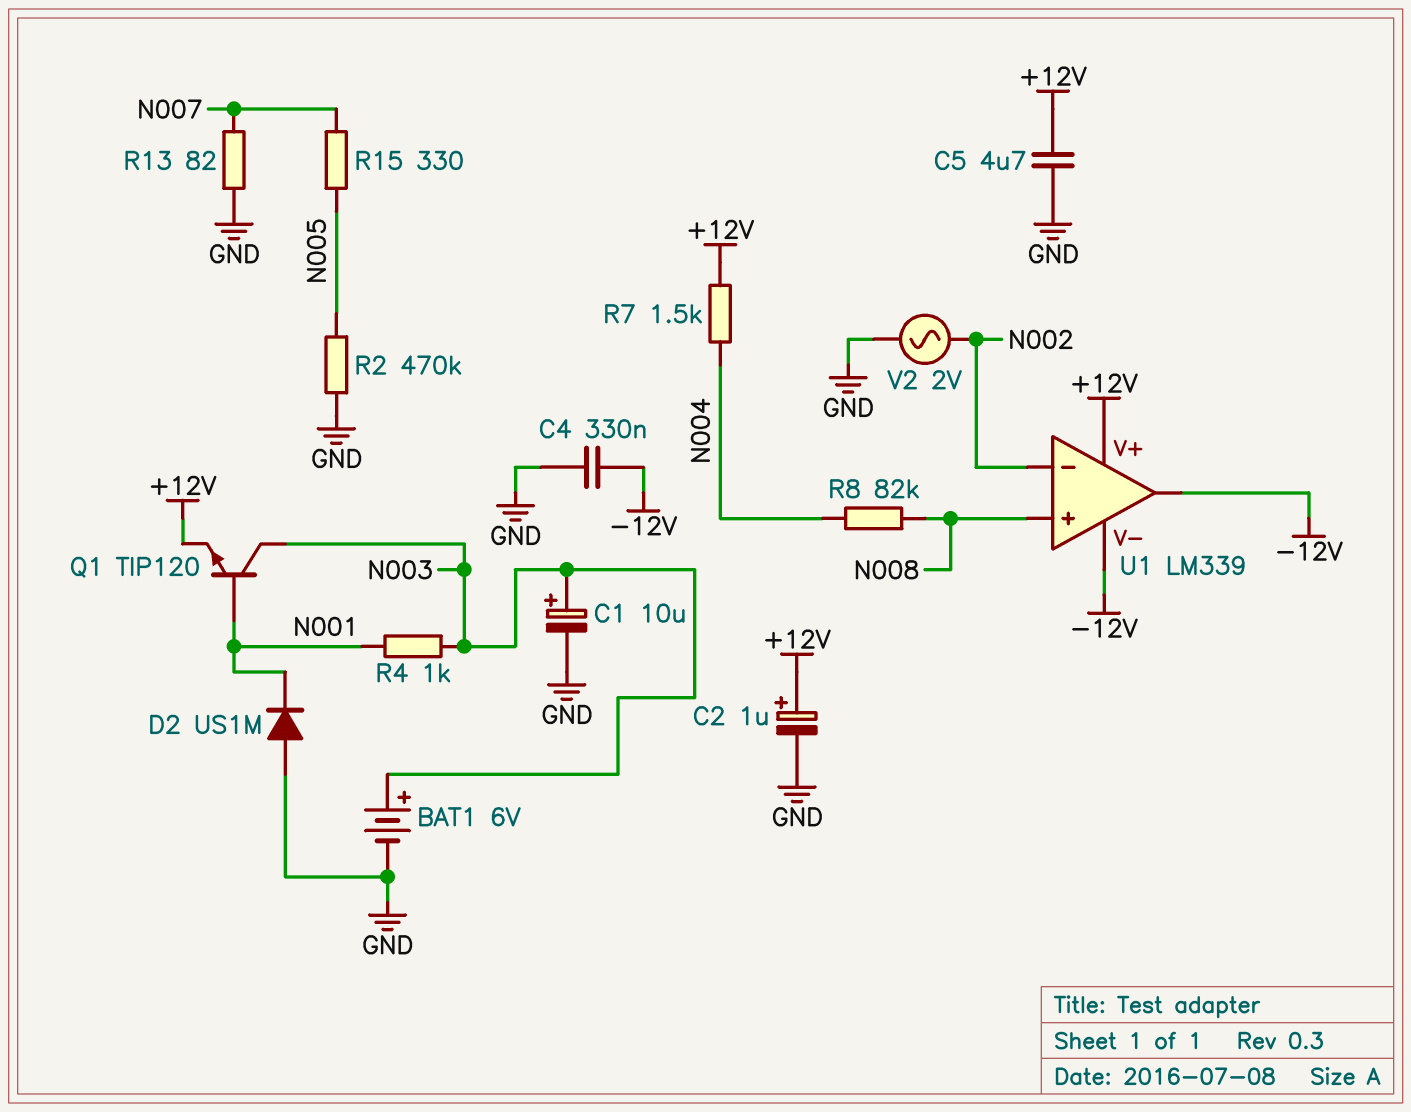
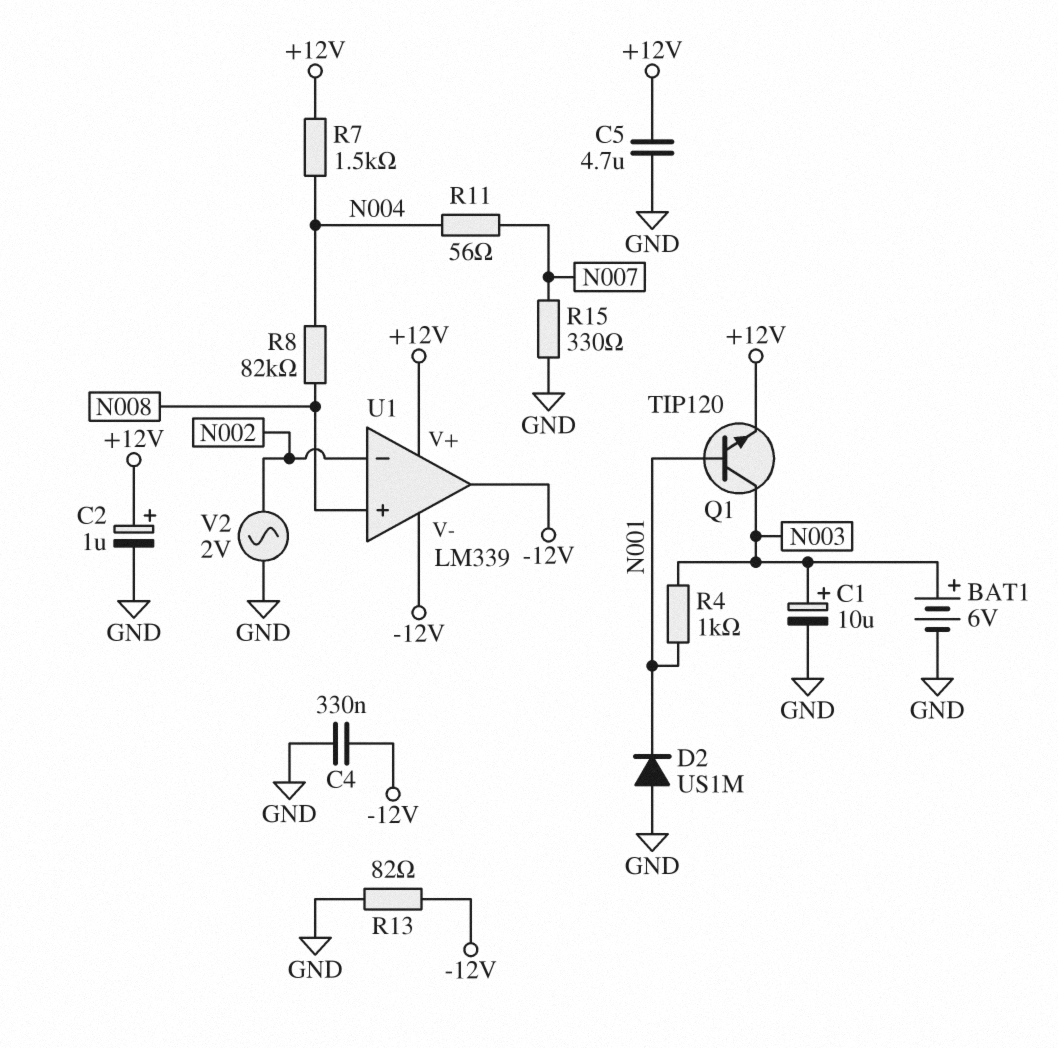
R2: 470k (GND, N005) -> none
R11: none -> 56 (N004, N007)
R13: 82 (GND, N007) -> 82 (-12V, GND)
R15: 330 (N005, N007) -> 330 (GND, N007)

